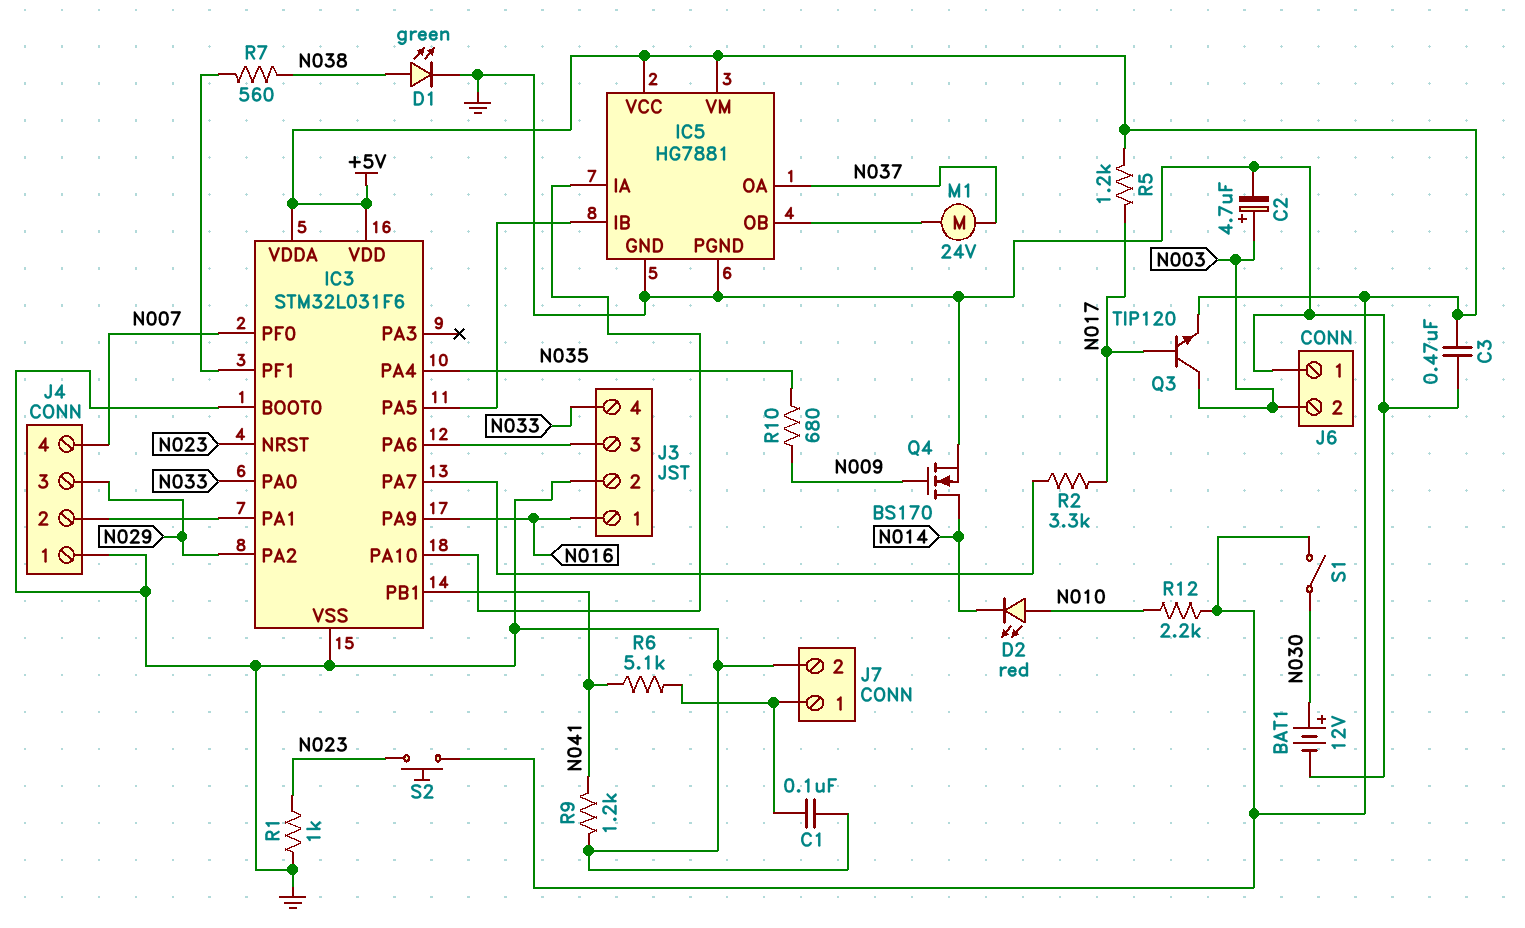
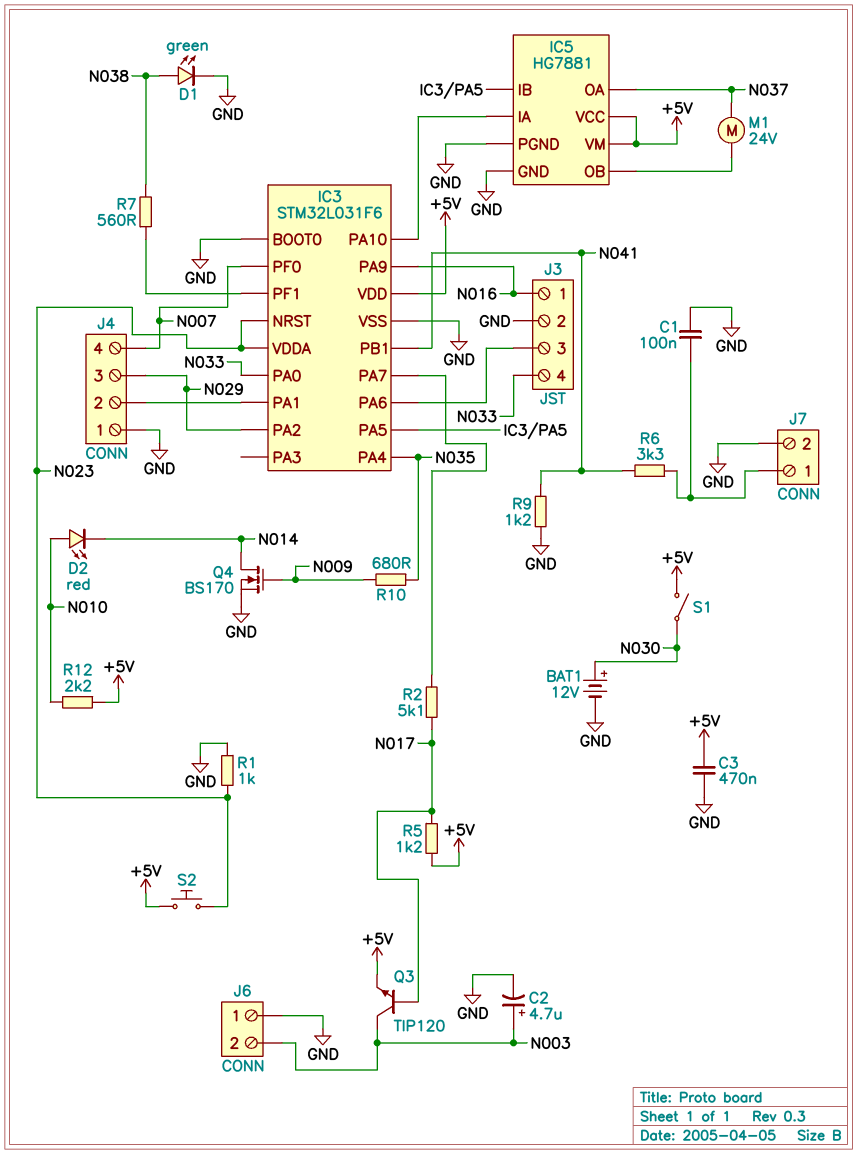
IC3 pin VDDA: +5V -> N023
R2: 3.3k (IC3/PA7, N017) -> 5.1k (IC3/PA7, N017)
R6: 5.1k (J7/1, N041) -> 3.3k (J7/1, N041)

